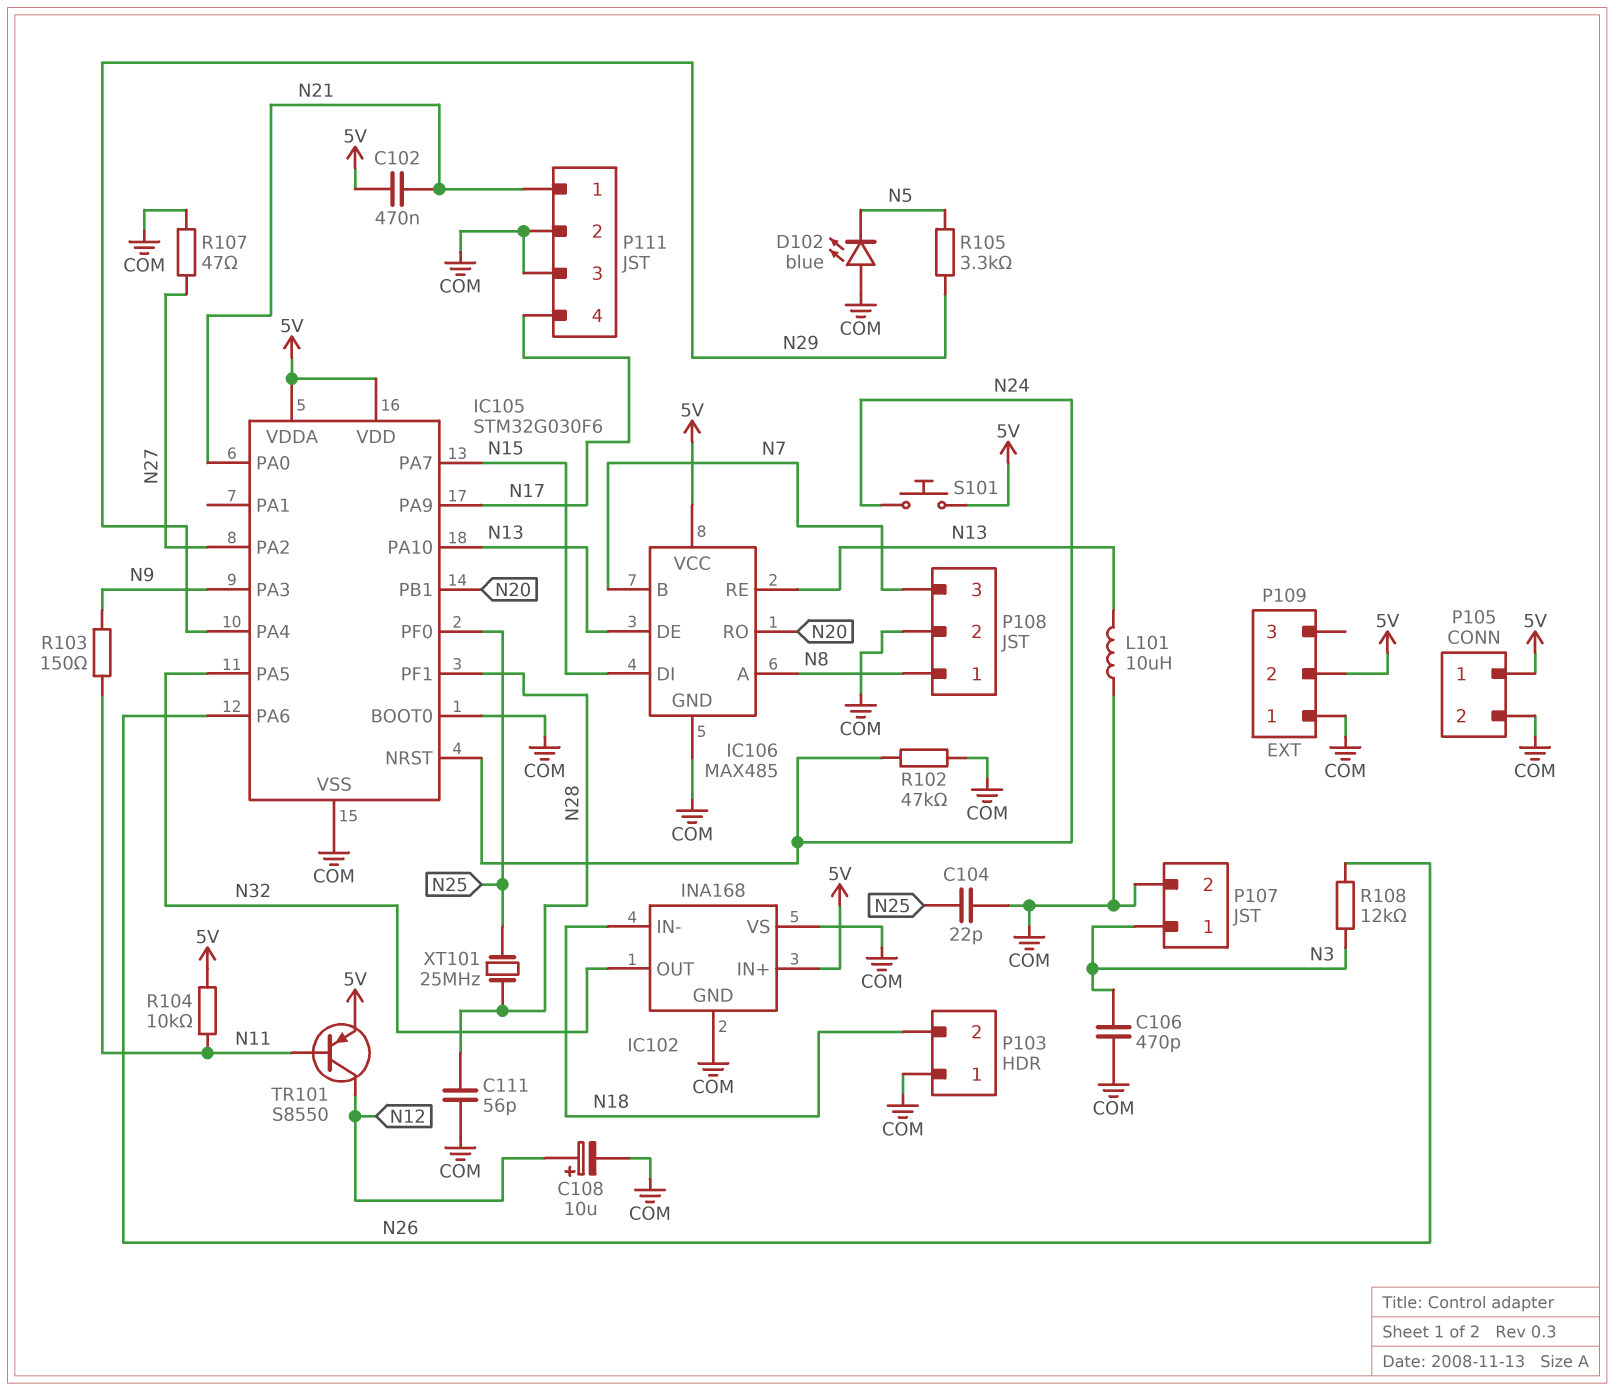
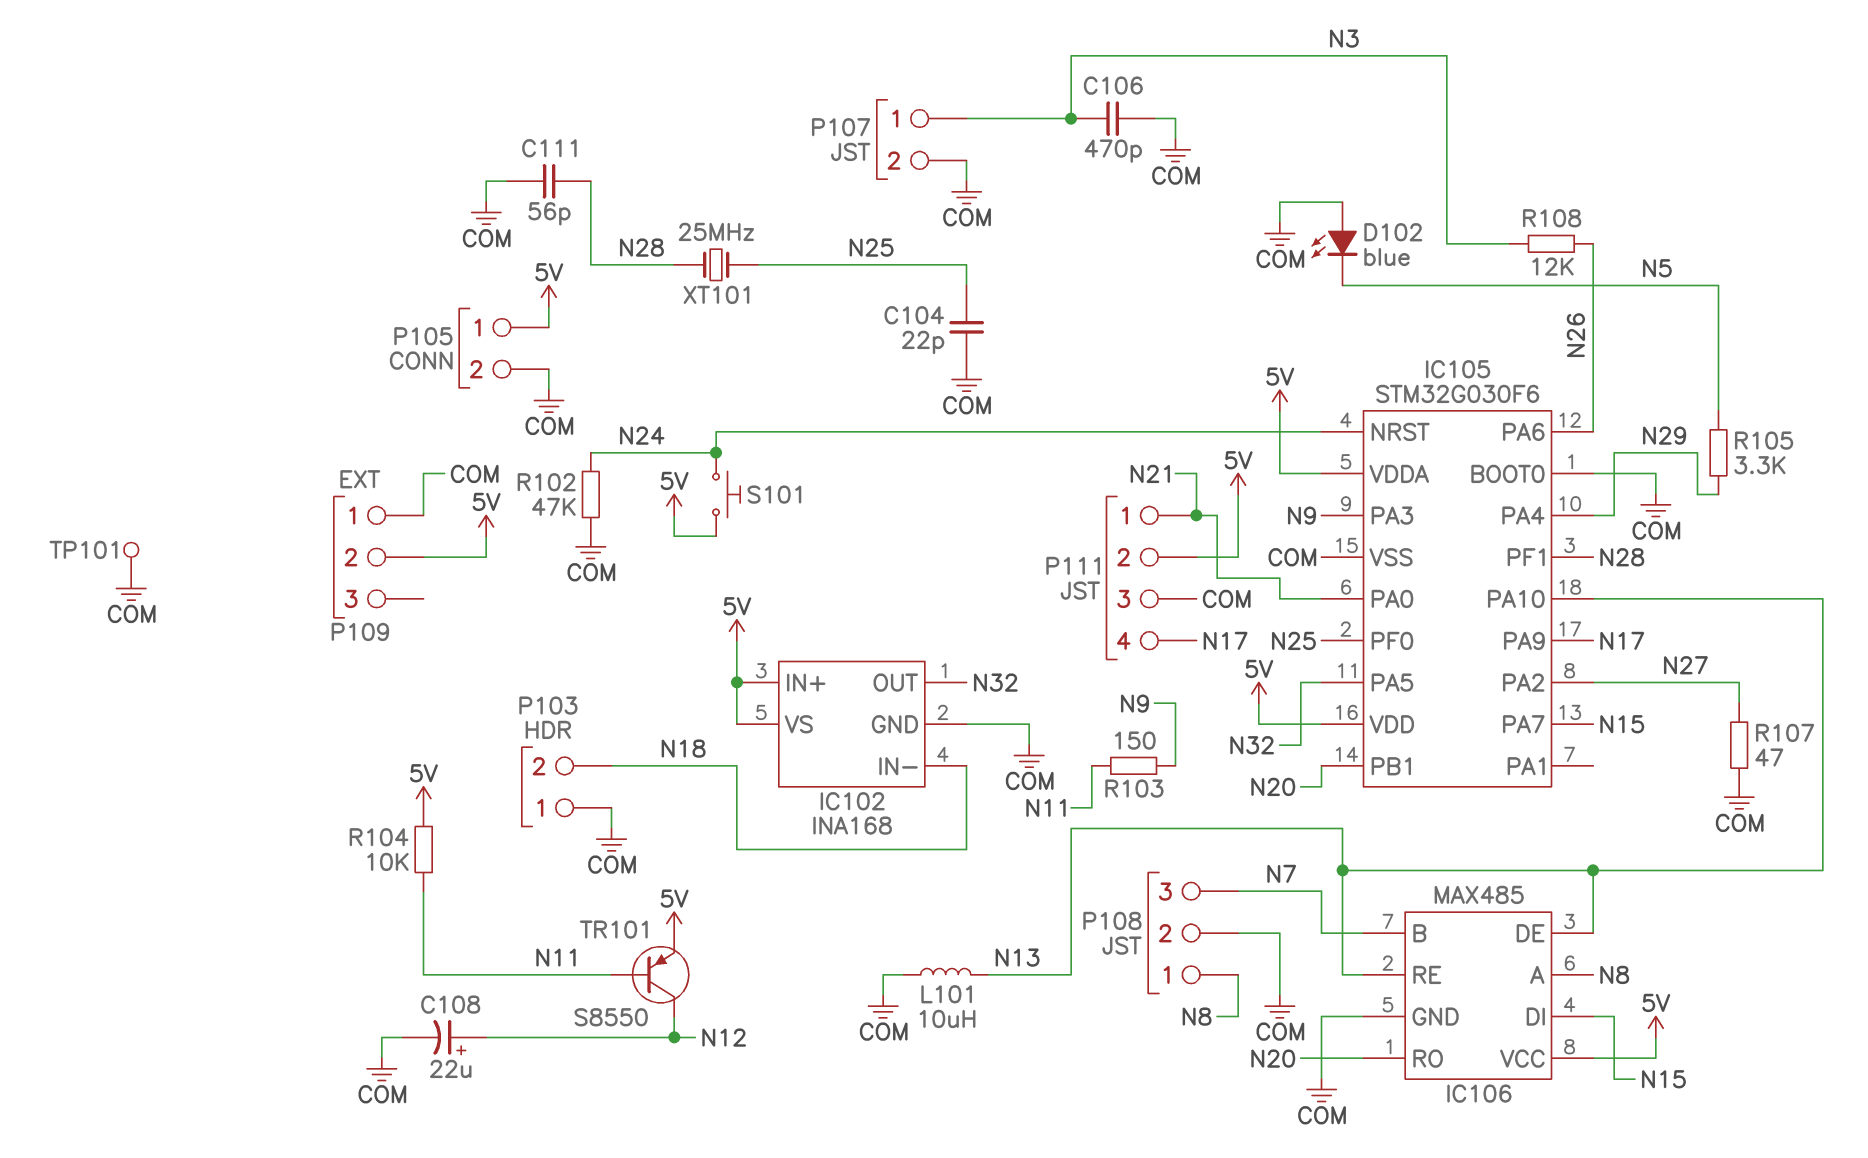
C102: 470nF (5V, N21) -> none
C108: 10uF (plus N12, minus COM) -> 22uF (plus N12, minus COM)
IC102 pin VS: COM -> 5V
P111 pin 2: COM -> 5V
TP101: none -> test point (COM)

